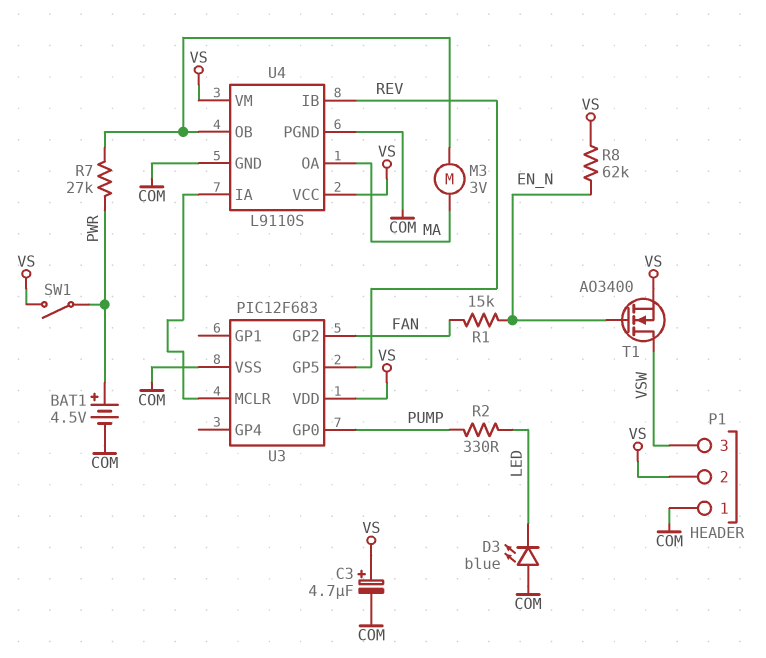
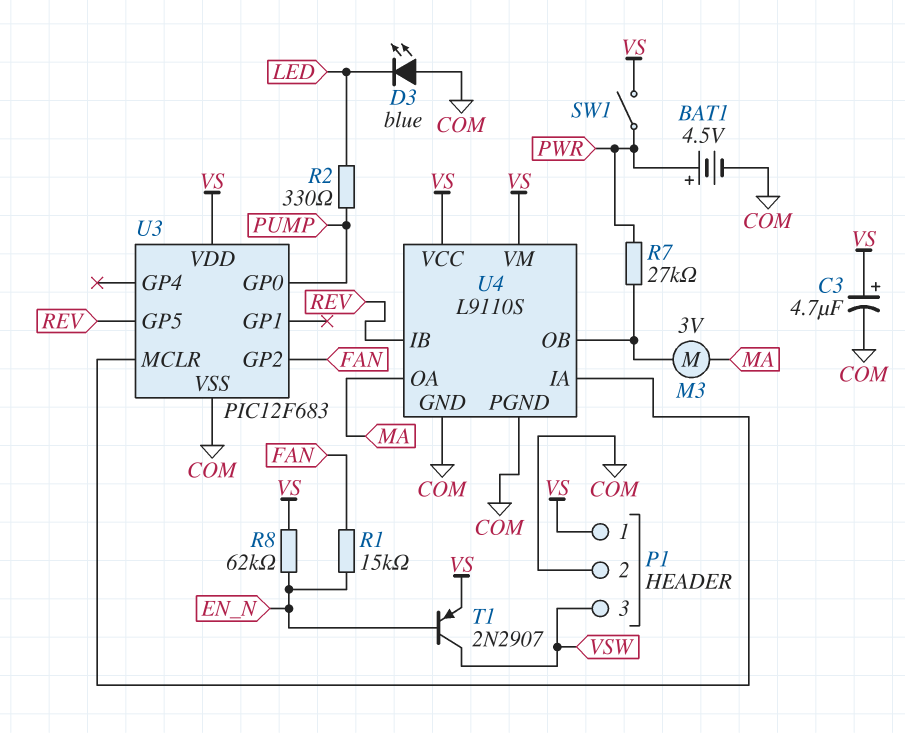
P1 pin 1: COM -> VS
P1 pin 2: VS -> COM
T1: NMOS AO3400 (G EN_N, D VSW, S VS) -> PNP 2N2907 (B EN_N, C VSW, E VS)

